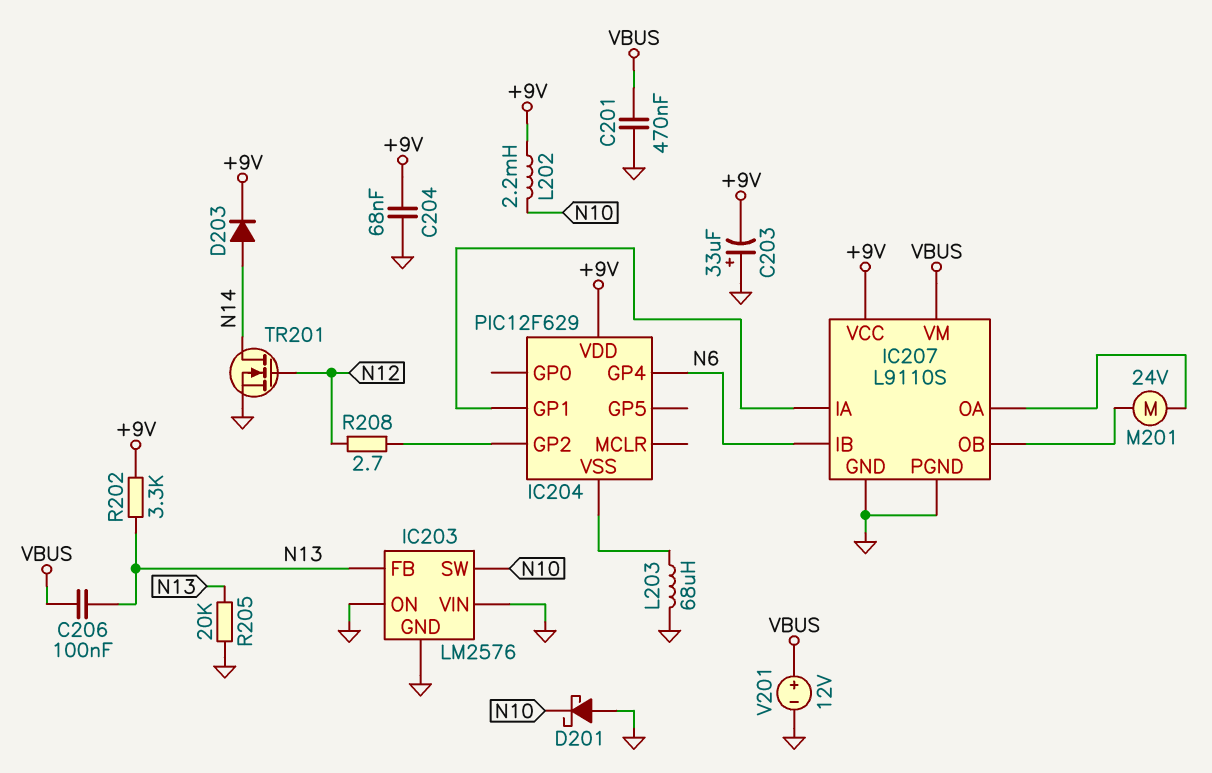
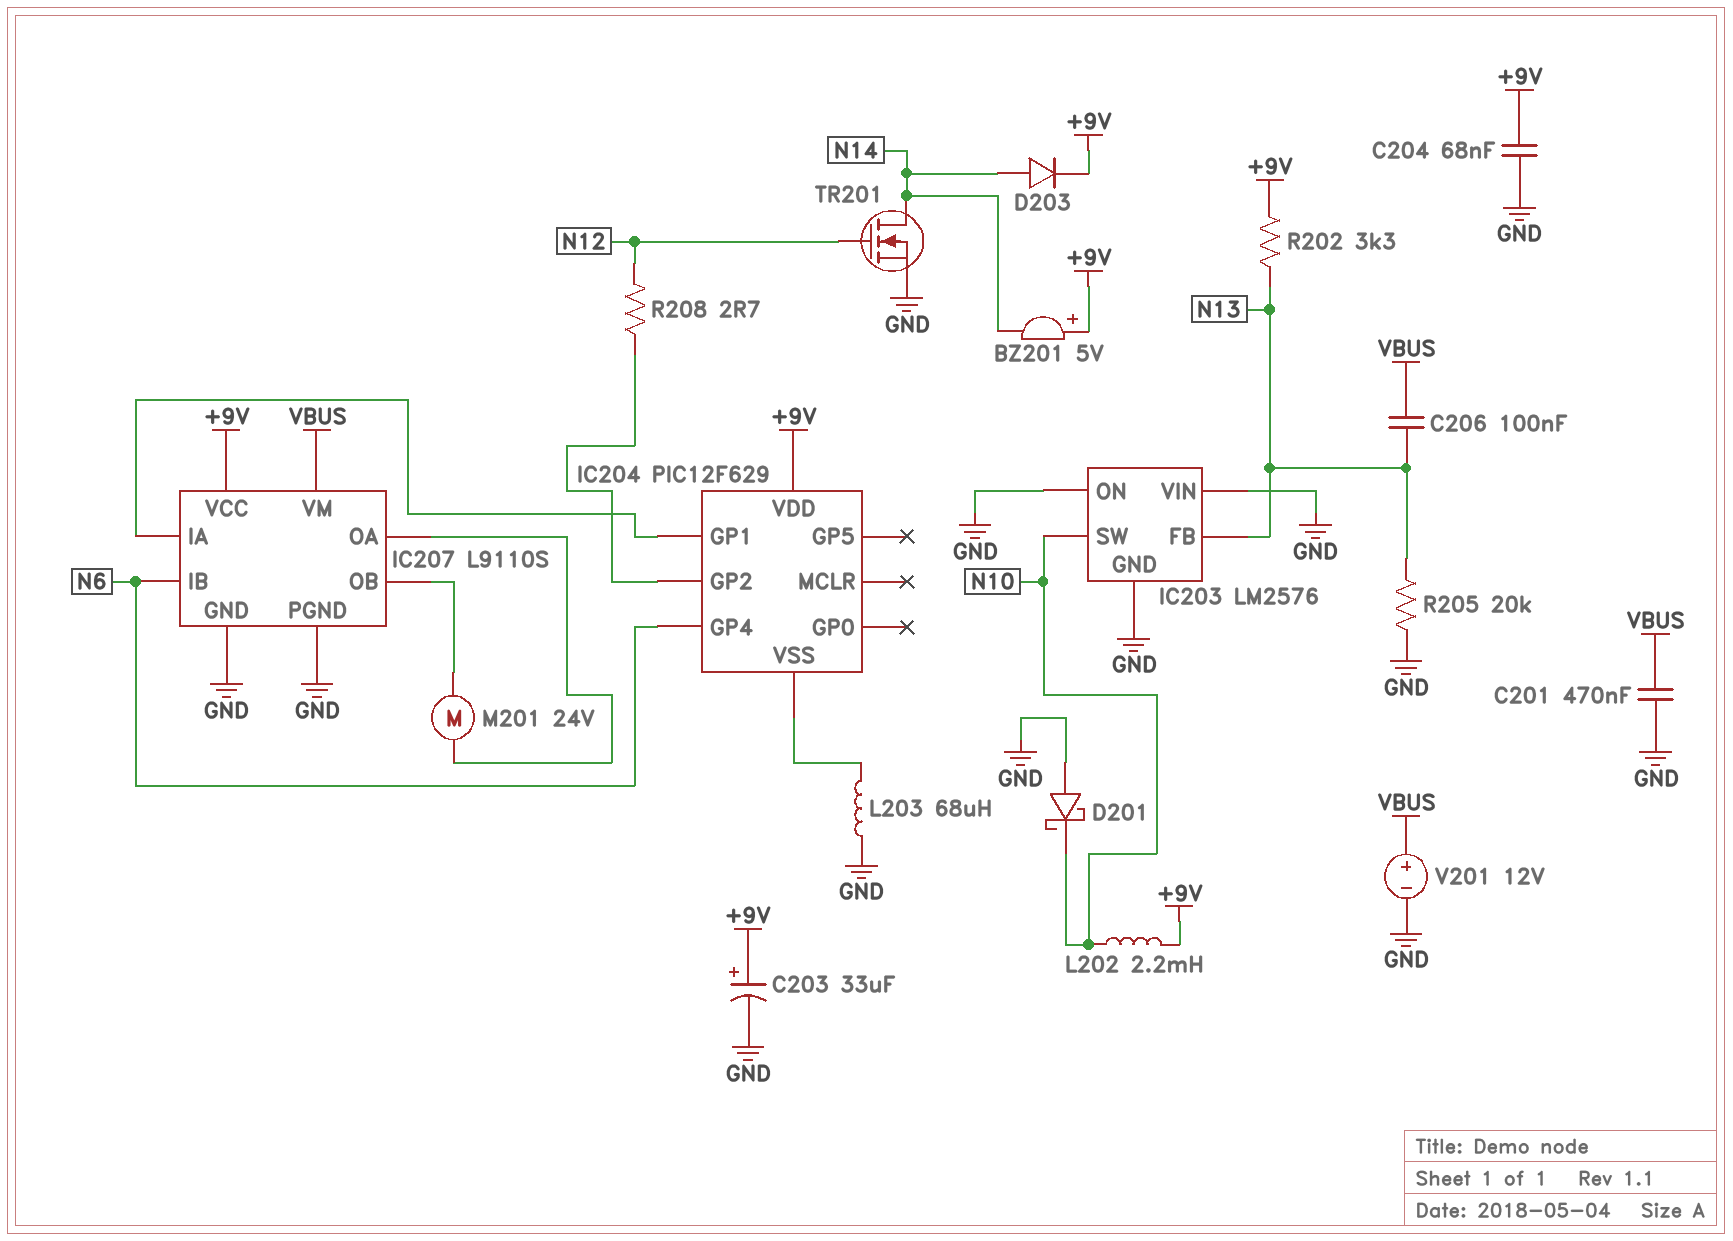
BZ201: none -> buzzer 5V (plus +9V, minus N14)
C203: 33uF (plus GND, minus +9V) -> 33uF (plus +9V, minus GND)

